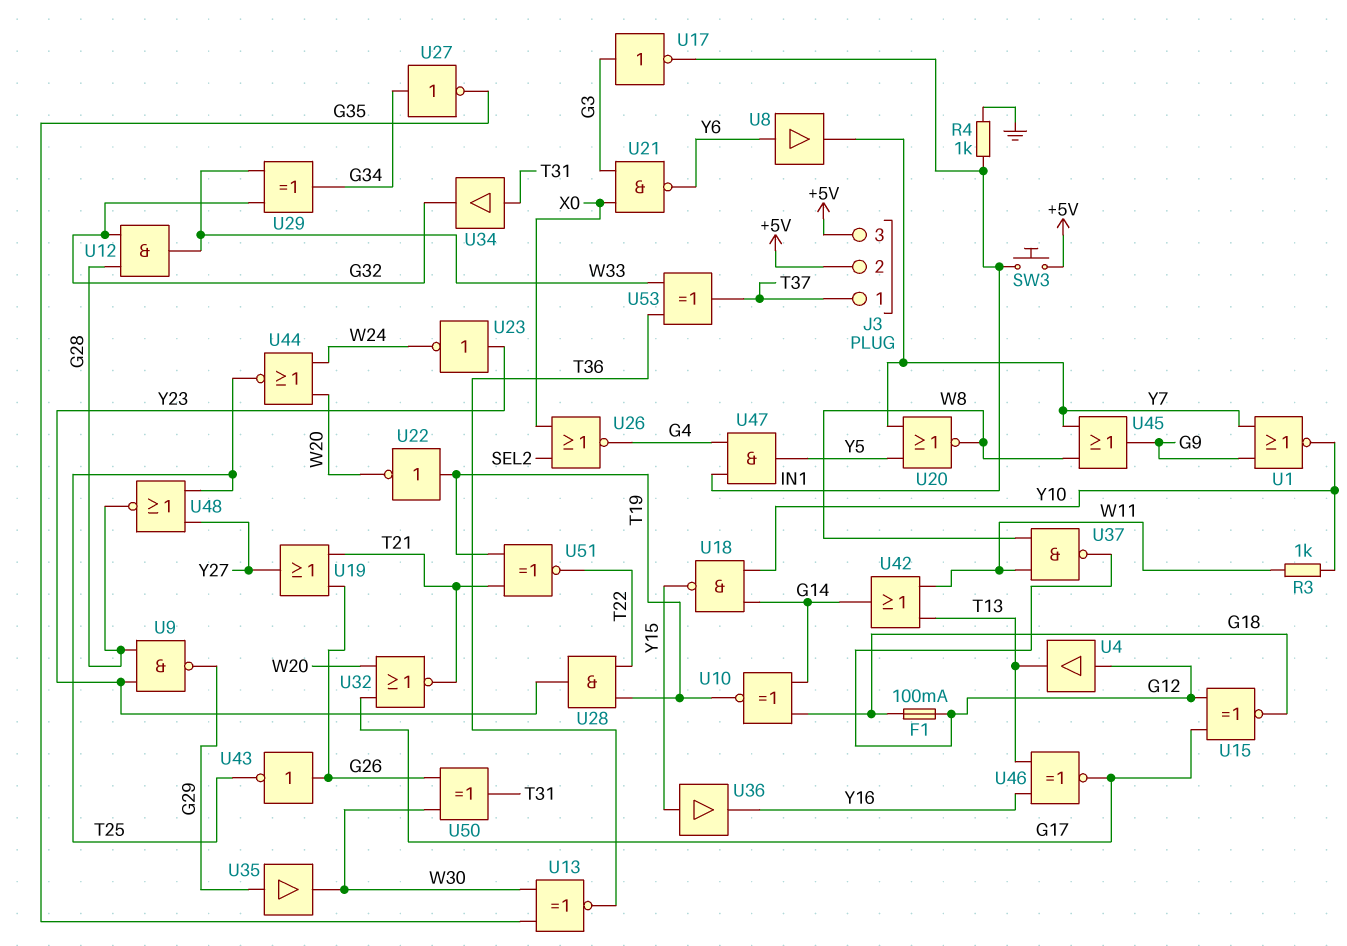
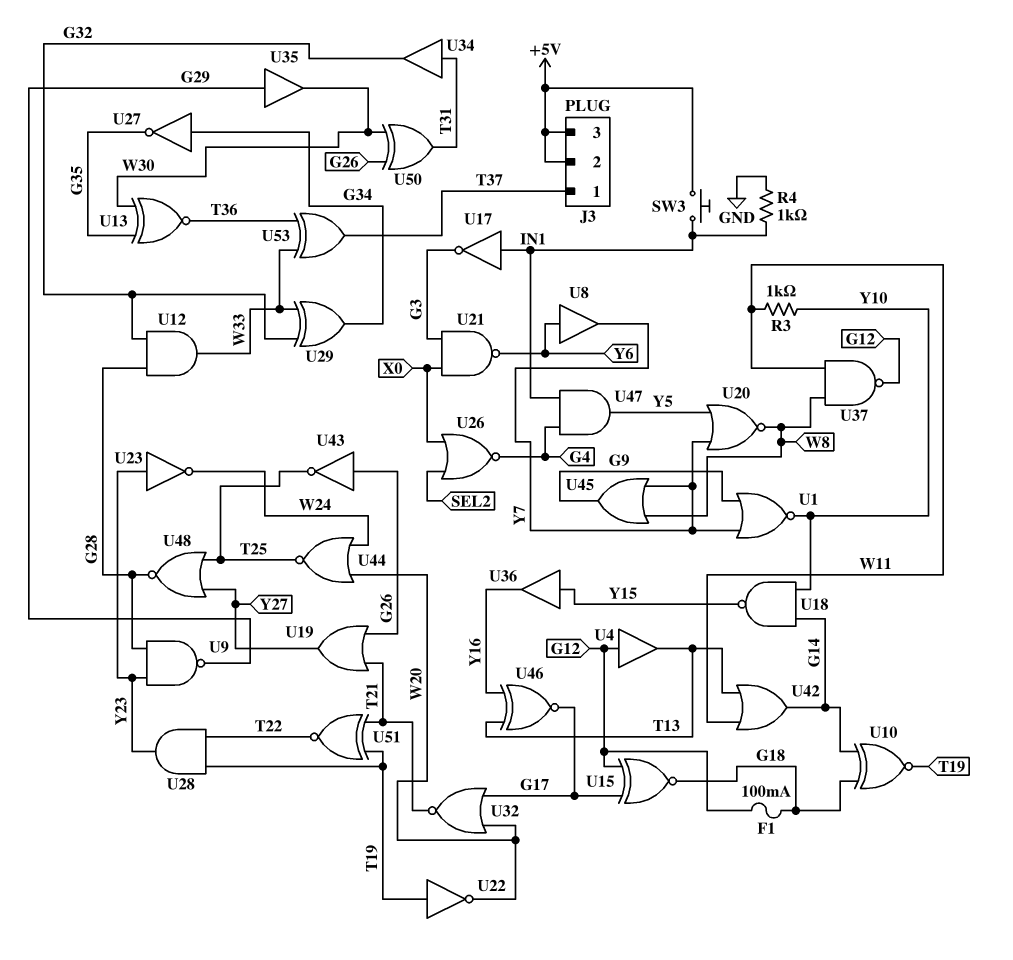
U17: NOT (in G3, out IN1) -> NOT (in IN1, out G3)

